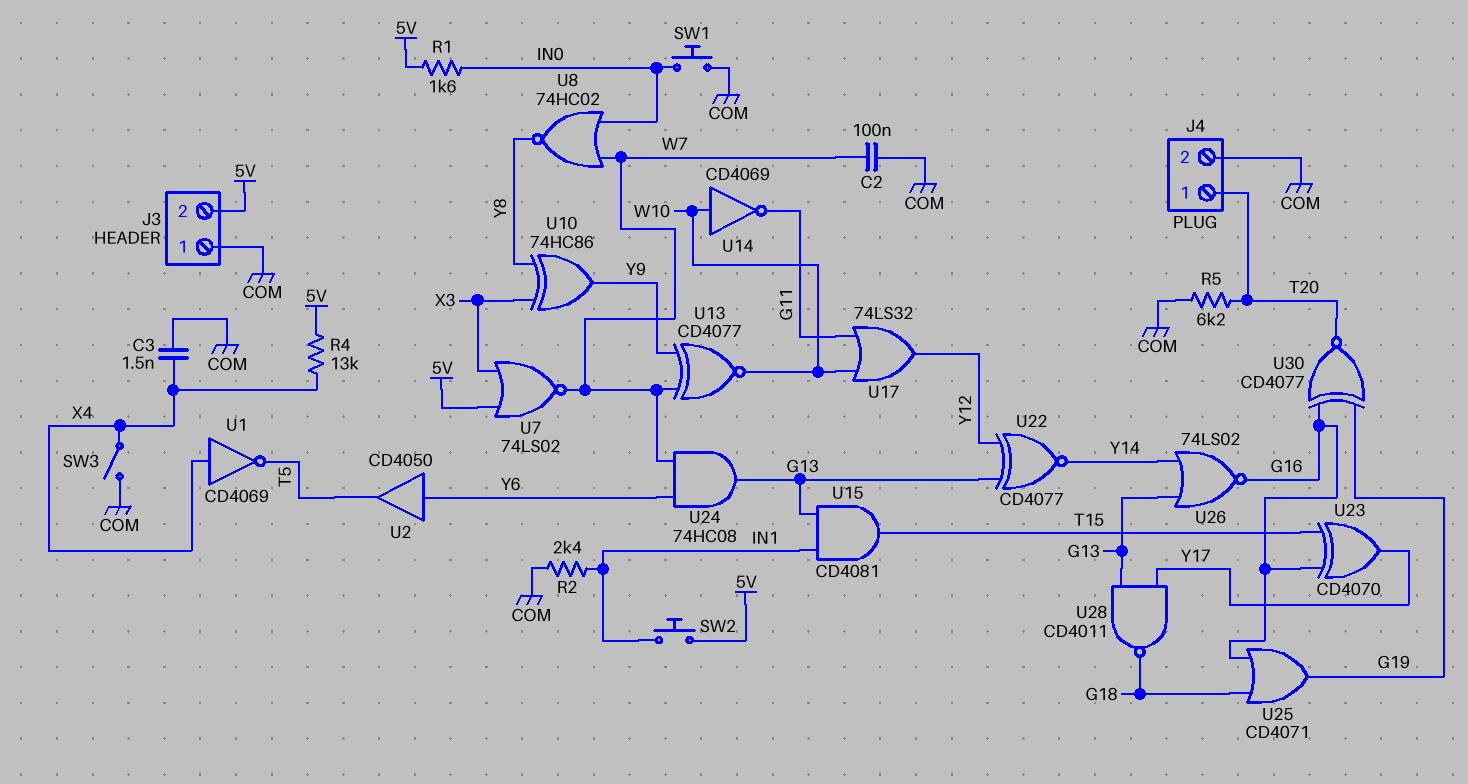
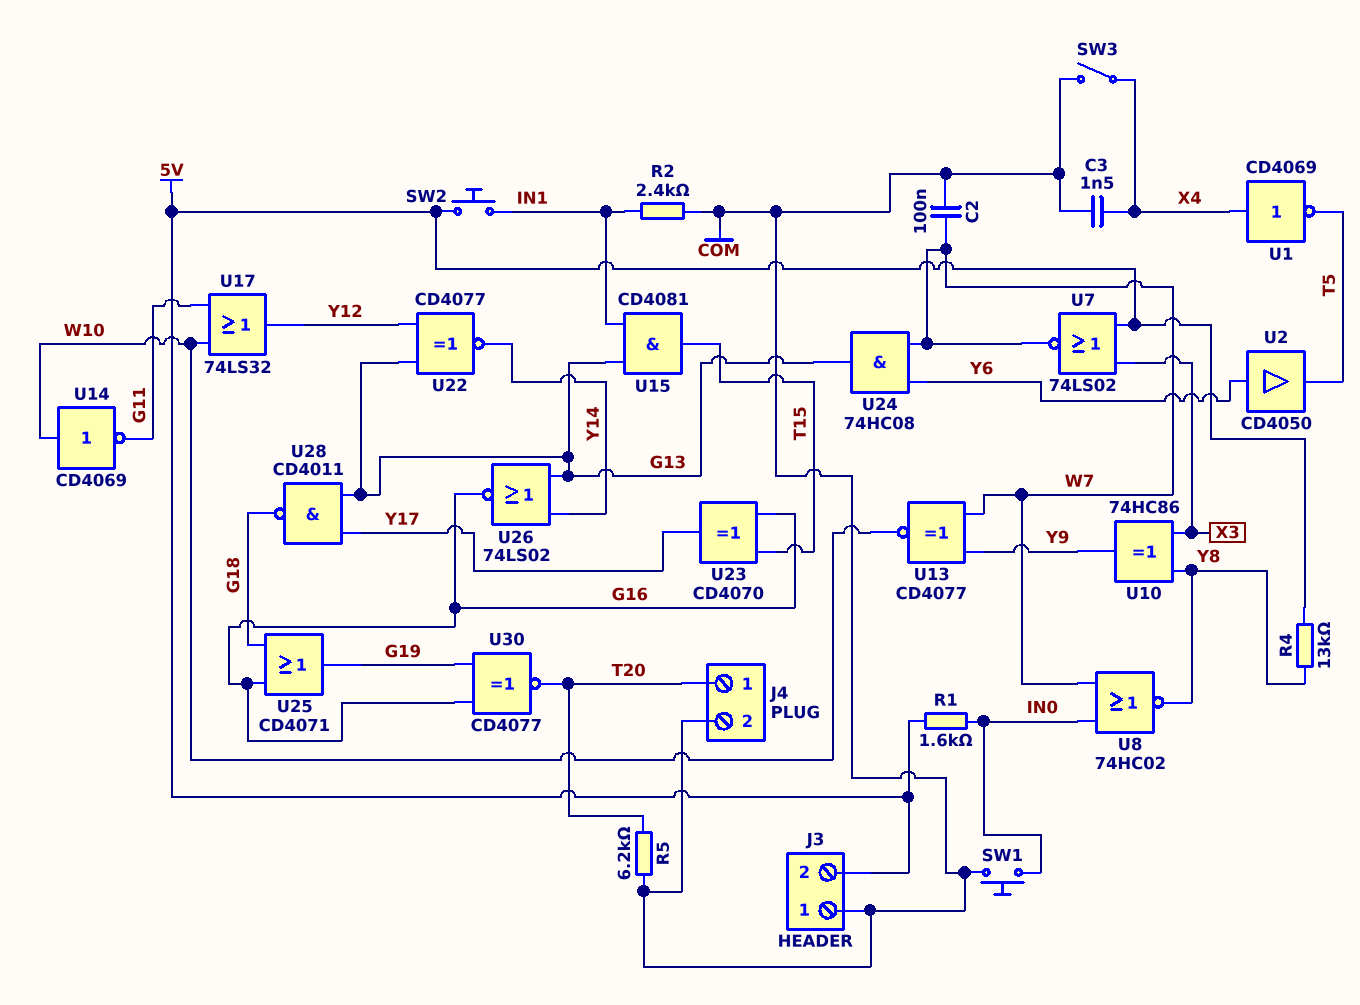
R4: 13k (5V, X4) -> 13k (5V, Y8)

